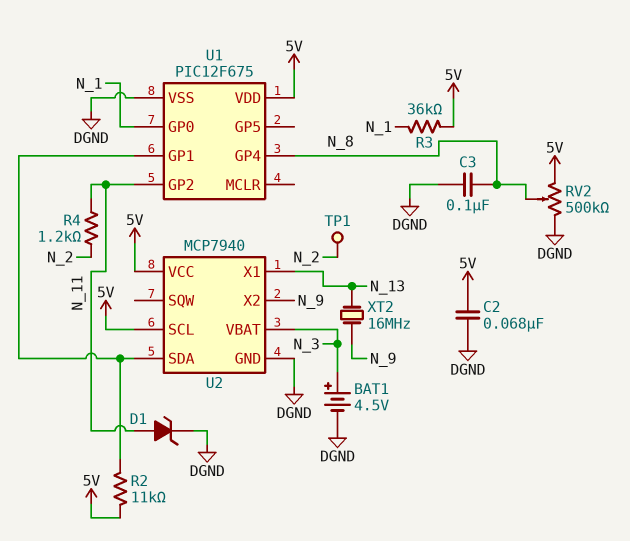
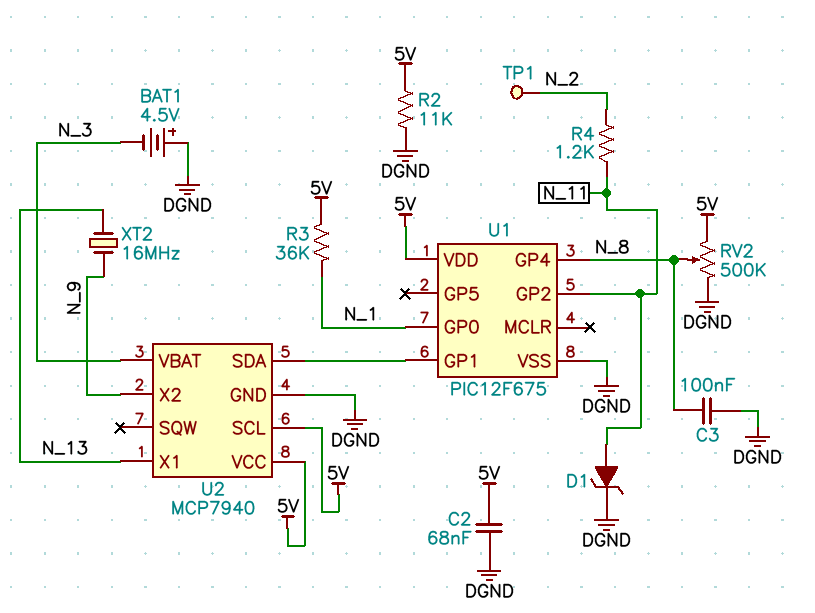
BAT1: 4.5V (plus N_3, minus DGND) -> 4.5V (plus DGND, minus N_3)
R2: 11k (5V, U1/GP1) -> 11k (5V, DGND)

